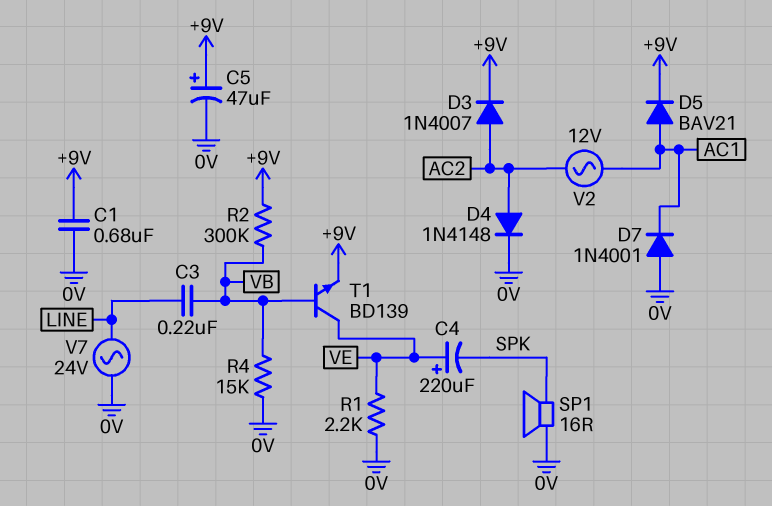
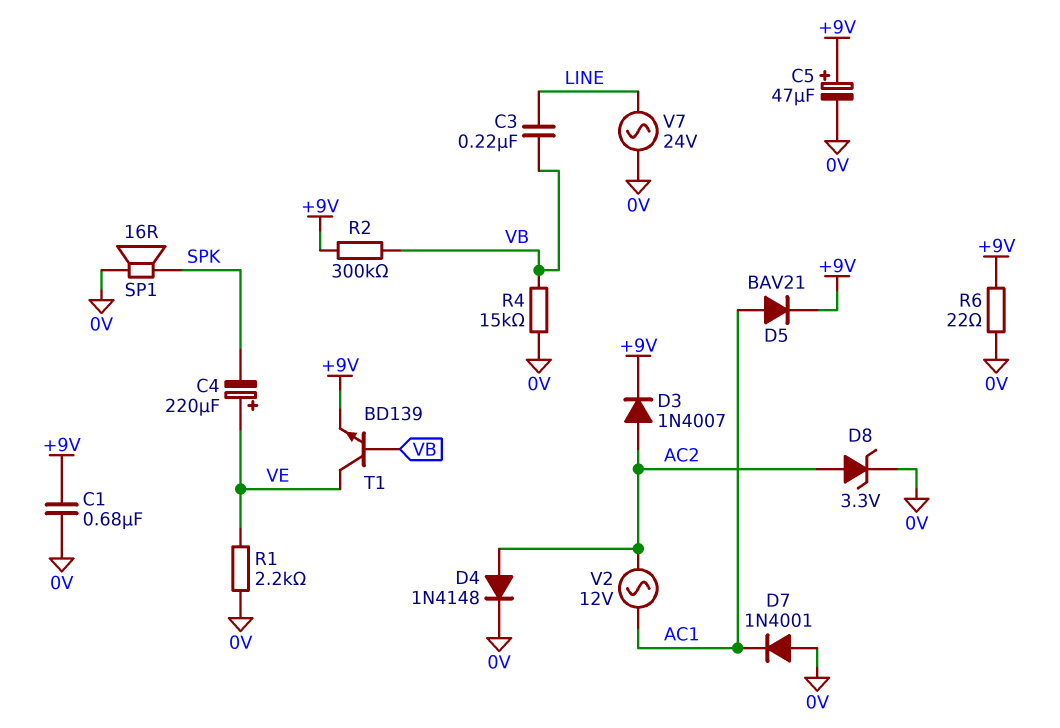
D8: none -> zener 3.3V (A AC2, K 0V)
R6: none -> 22 (+9V, 0V)

